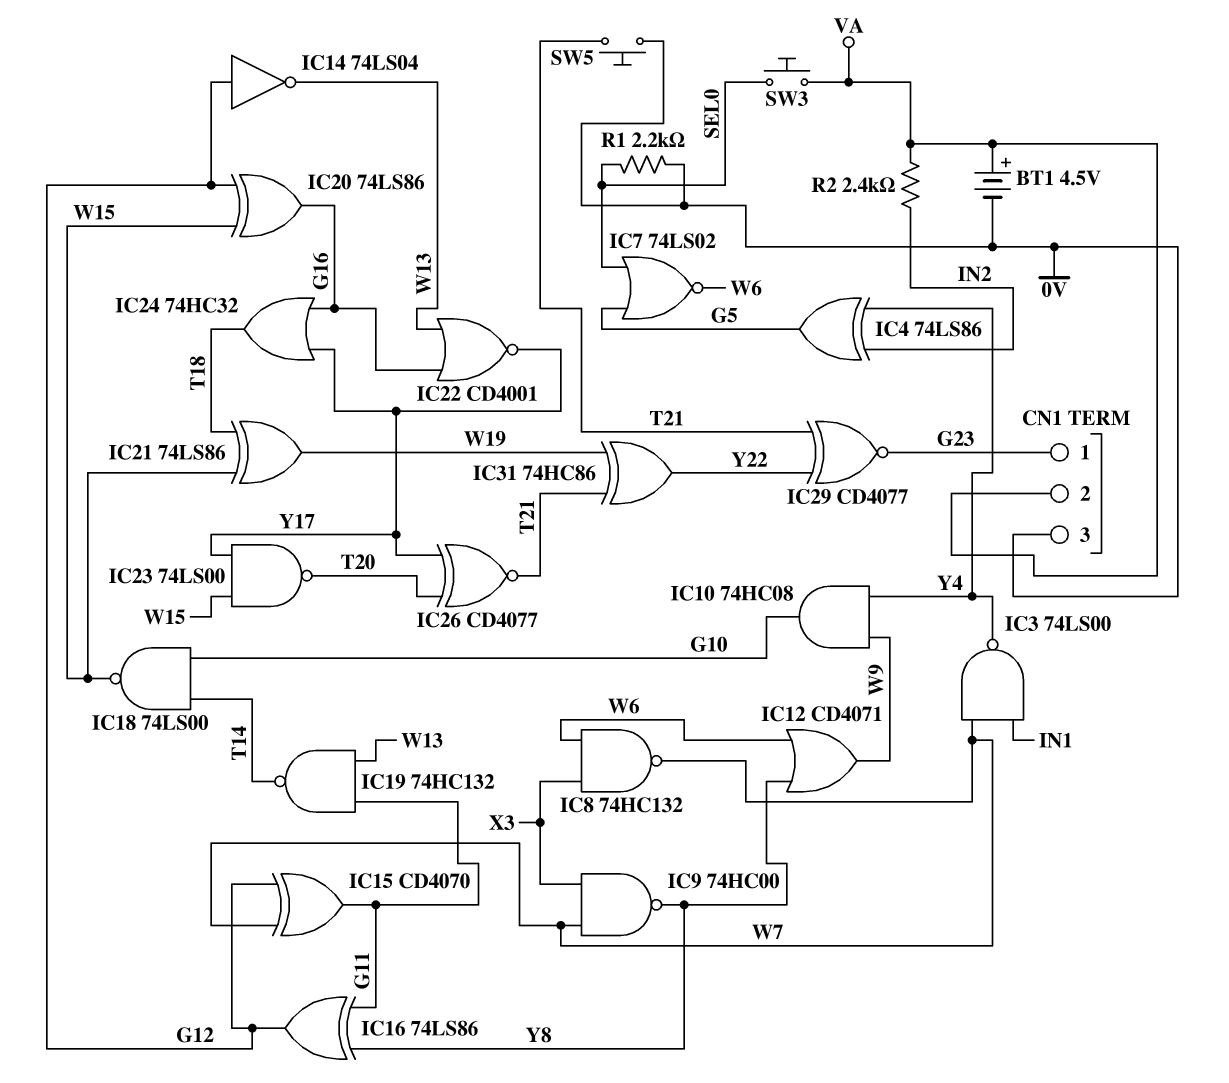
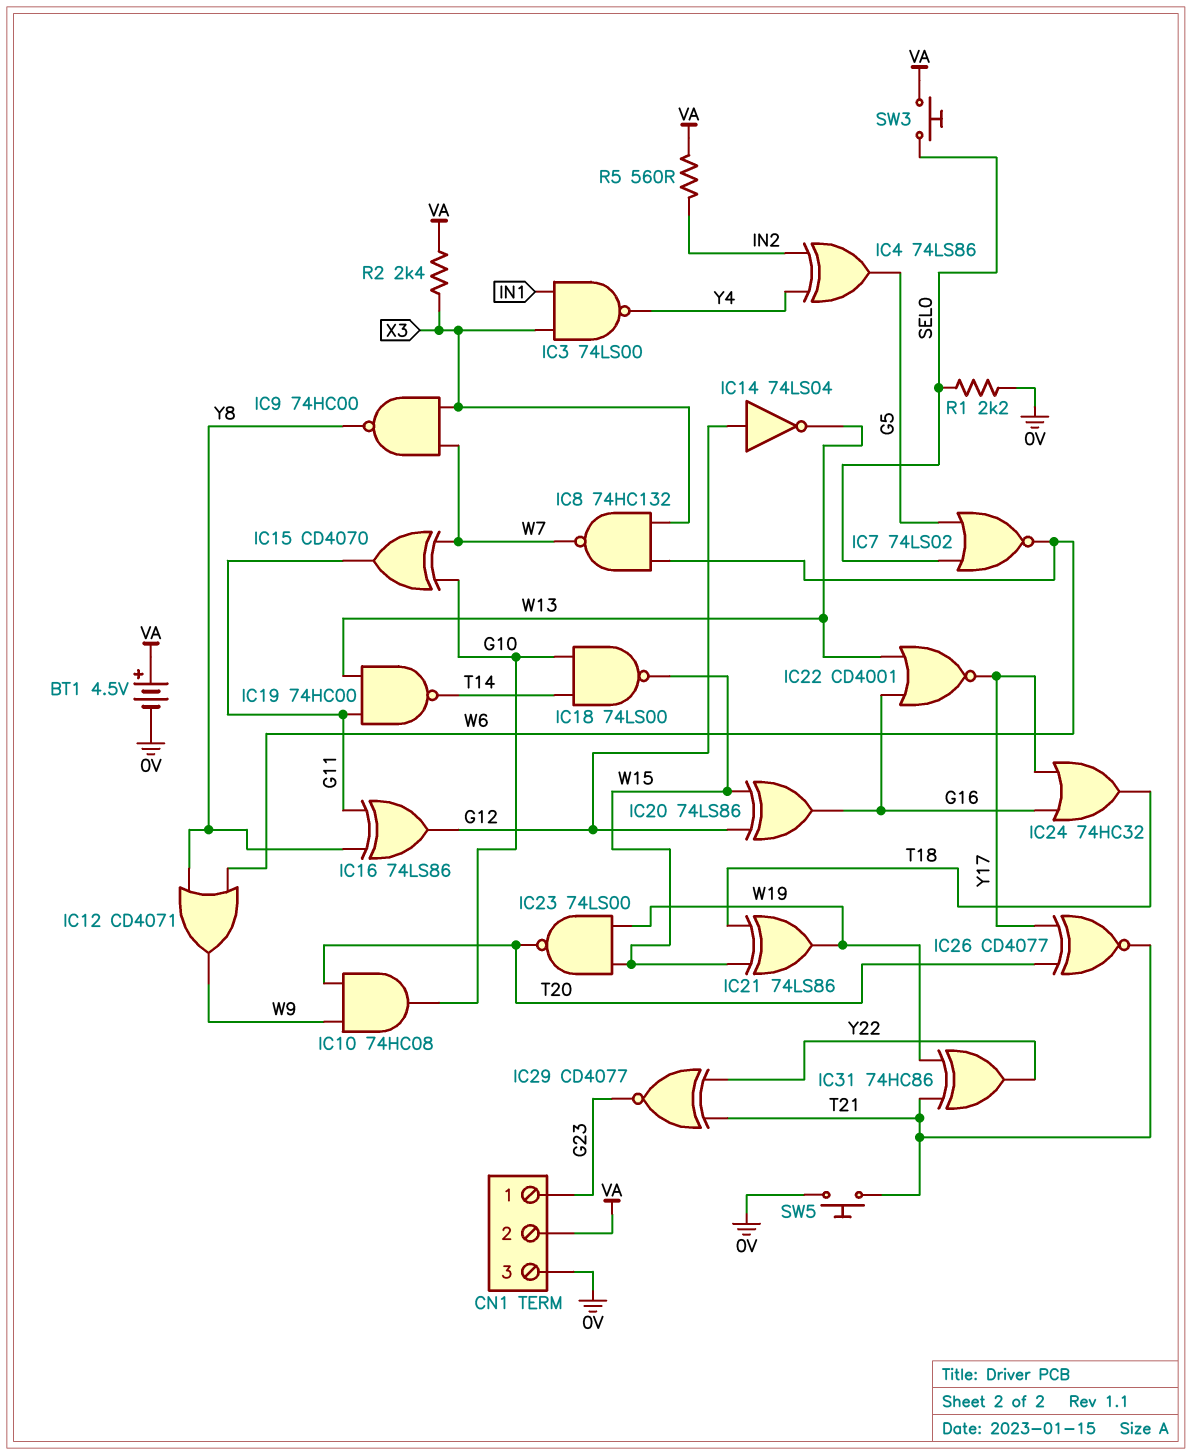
IC3: NAND 74LS00 (in IN1, in W7, out Y4) -> NAND 74LS00 (in IN1, in X3, out Y4)
IC10: AND 74HC08 (in W9, in Y4, out G10) -> AND 74HC08 (in T20, in W9, out G10)
IC15: XOR CD4070 (in G12, in W7, out G11) -> XOR CD4070 (in G10, in W7, out G11)
IC19: NAND 74HC132 (in G11, in W13, out T14) -> NAND 74HC00 (in G11, in W13, out T14)
IC23: NAND 74LS00 (in W15, in Y17, out T20) -> NAND 74LS00 (in W15, in W19, out T20)
R2: 2.4k (IN2, VA) -> 2.4k (VA, X3)
R5: none -> 560 (IN2, VA)

